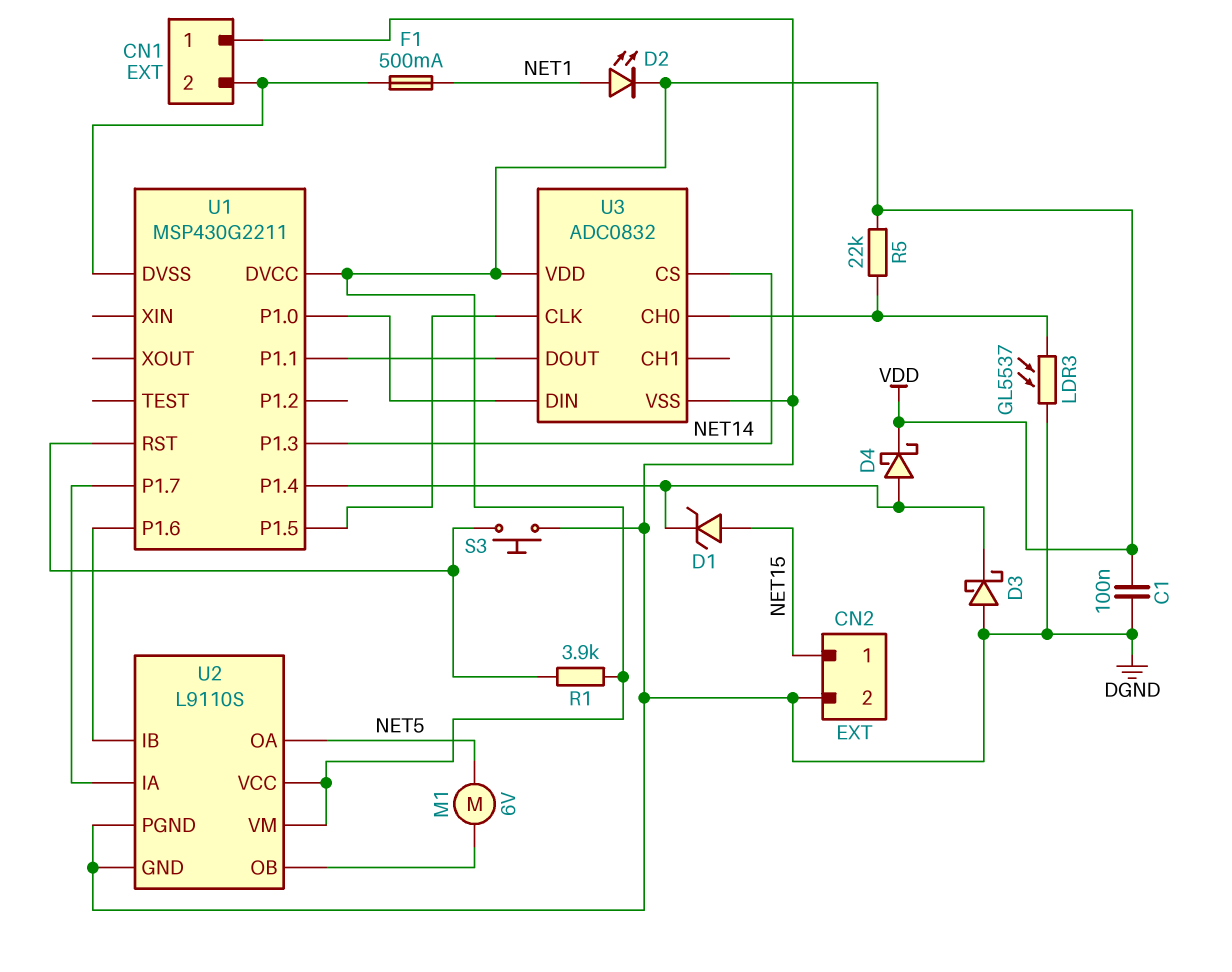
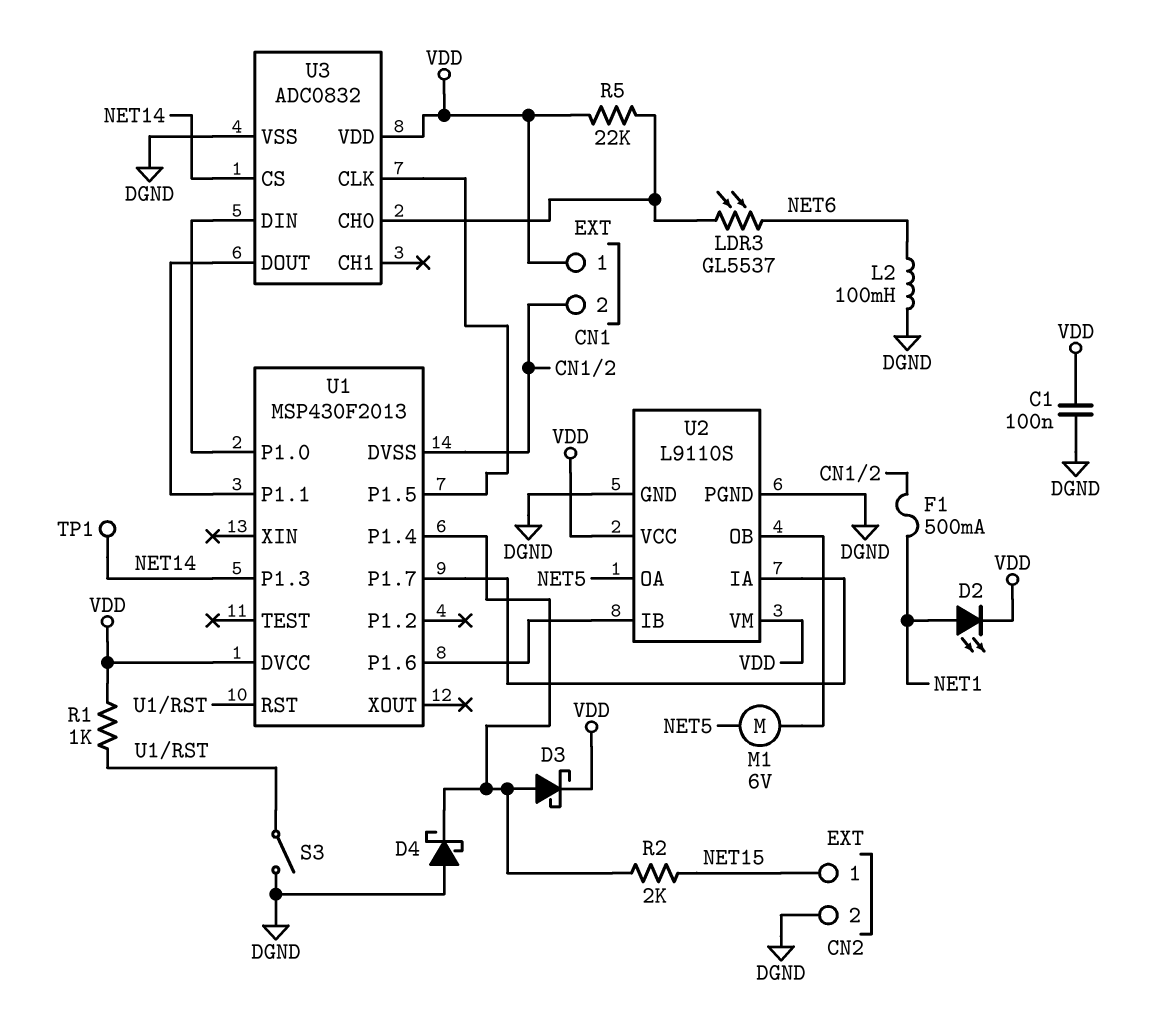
CN1 pin 1: DGND -> VDD
D1: zener (A NET15, K U1/P1.4) -> none
D3: schottky (A DGND, K U1/P1.4) -> schottky (A U1/P1.4, K VDD)
D4: schottky (A U1/P1.4, K VDD) -> schottky (A DGND, K U1/P1.4)
L2: none -> 100mH (DGND, NET6)
LDR3: GL5537 (DGND, U3/CH0) -> GL5537 (NET6, U3/CH0)
R1: 3.9k (U1/RST, VDD) -> 1k (U1/RST, VDD)
R2: none -> 2k (NET15, U1/P1.4)
S3: button (DGND, U1/RST) -> switch (DGND, U1/RST)
TP1: none -> test point (NET14)
U1: MSP430G2211 -> MSP430F2013

